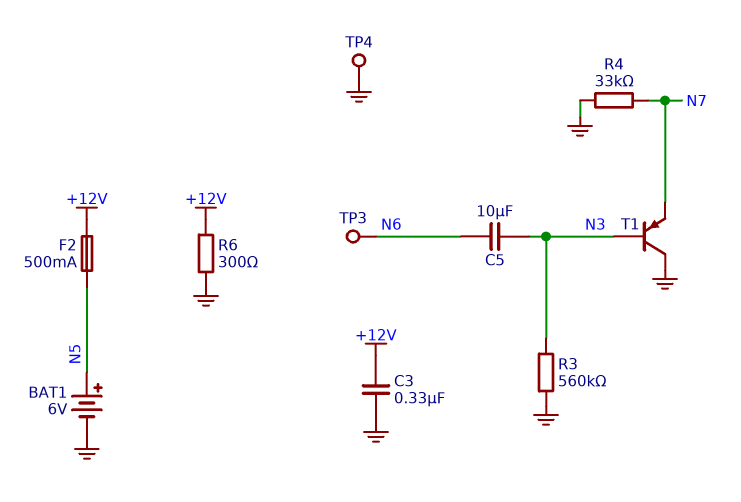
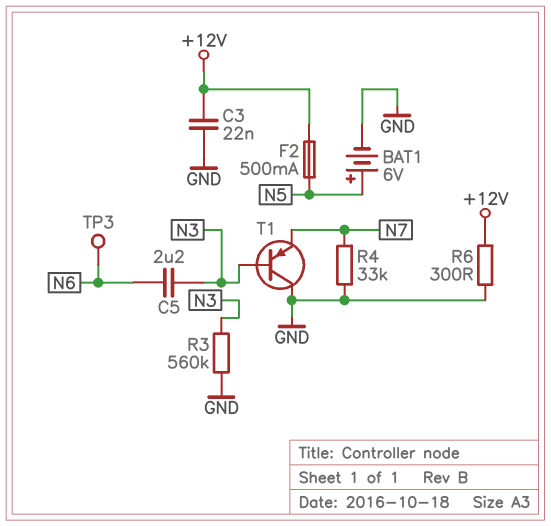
C3: 330nF (+12V, GND) -> 22nF (+12V, GND)
C5: 10uF (N3, N6) -> 2.2uF (N3, N6)
TP4: test point (GND) -> none

